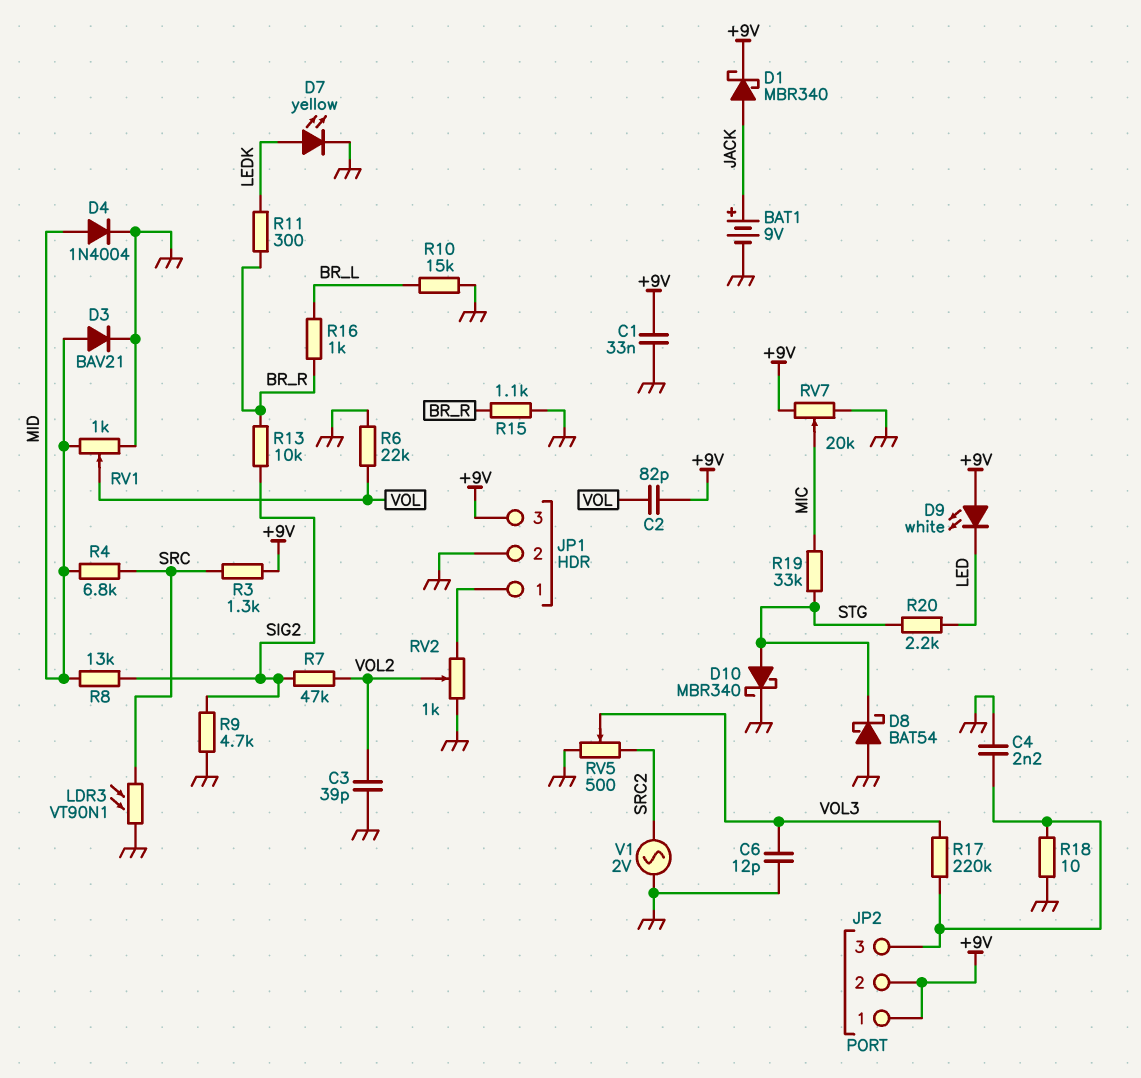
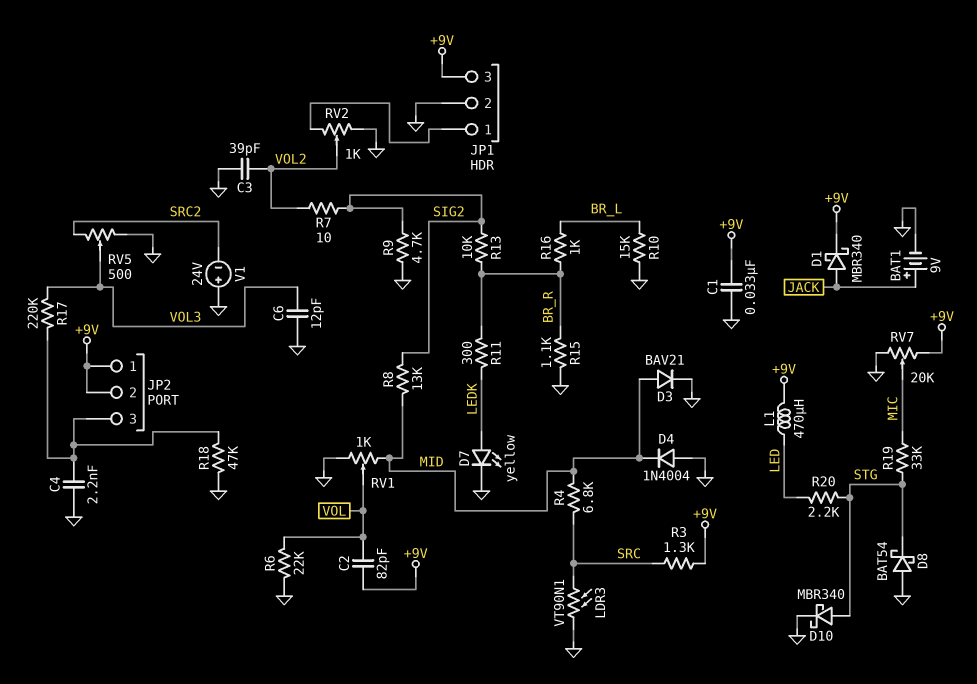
D4: diode 1N4004 (A MID, K GND) -> diode 1N4004 (A GND, K MID)
D9: LED white (A +9V, K LED) -> none
L1: none -> 470uH (+9V, LED)
R7: 47k (SIG2, VOL2) -> 10 (SIG2, VOL2)
R18: 10 (GND, JP2/3) -> 47k (GND, JP2/3)
V1: AC 2V (GND, SRC2) -> 24V (plus GND, minus SRC2)

